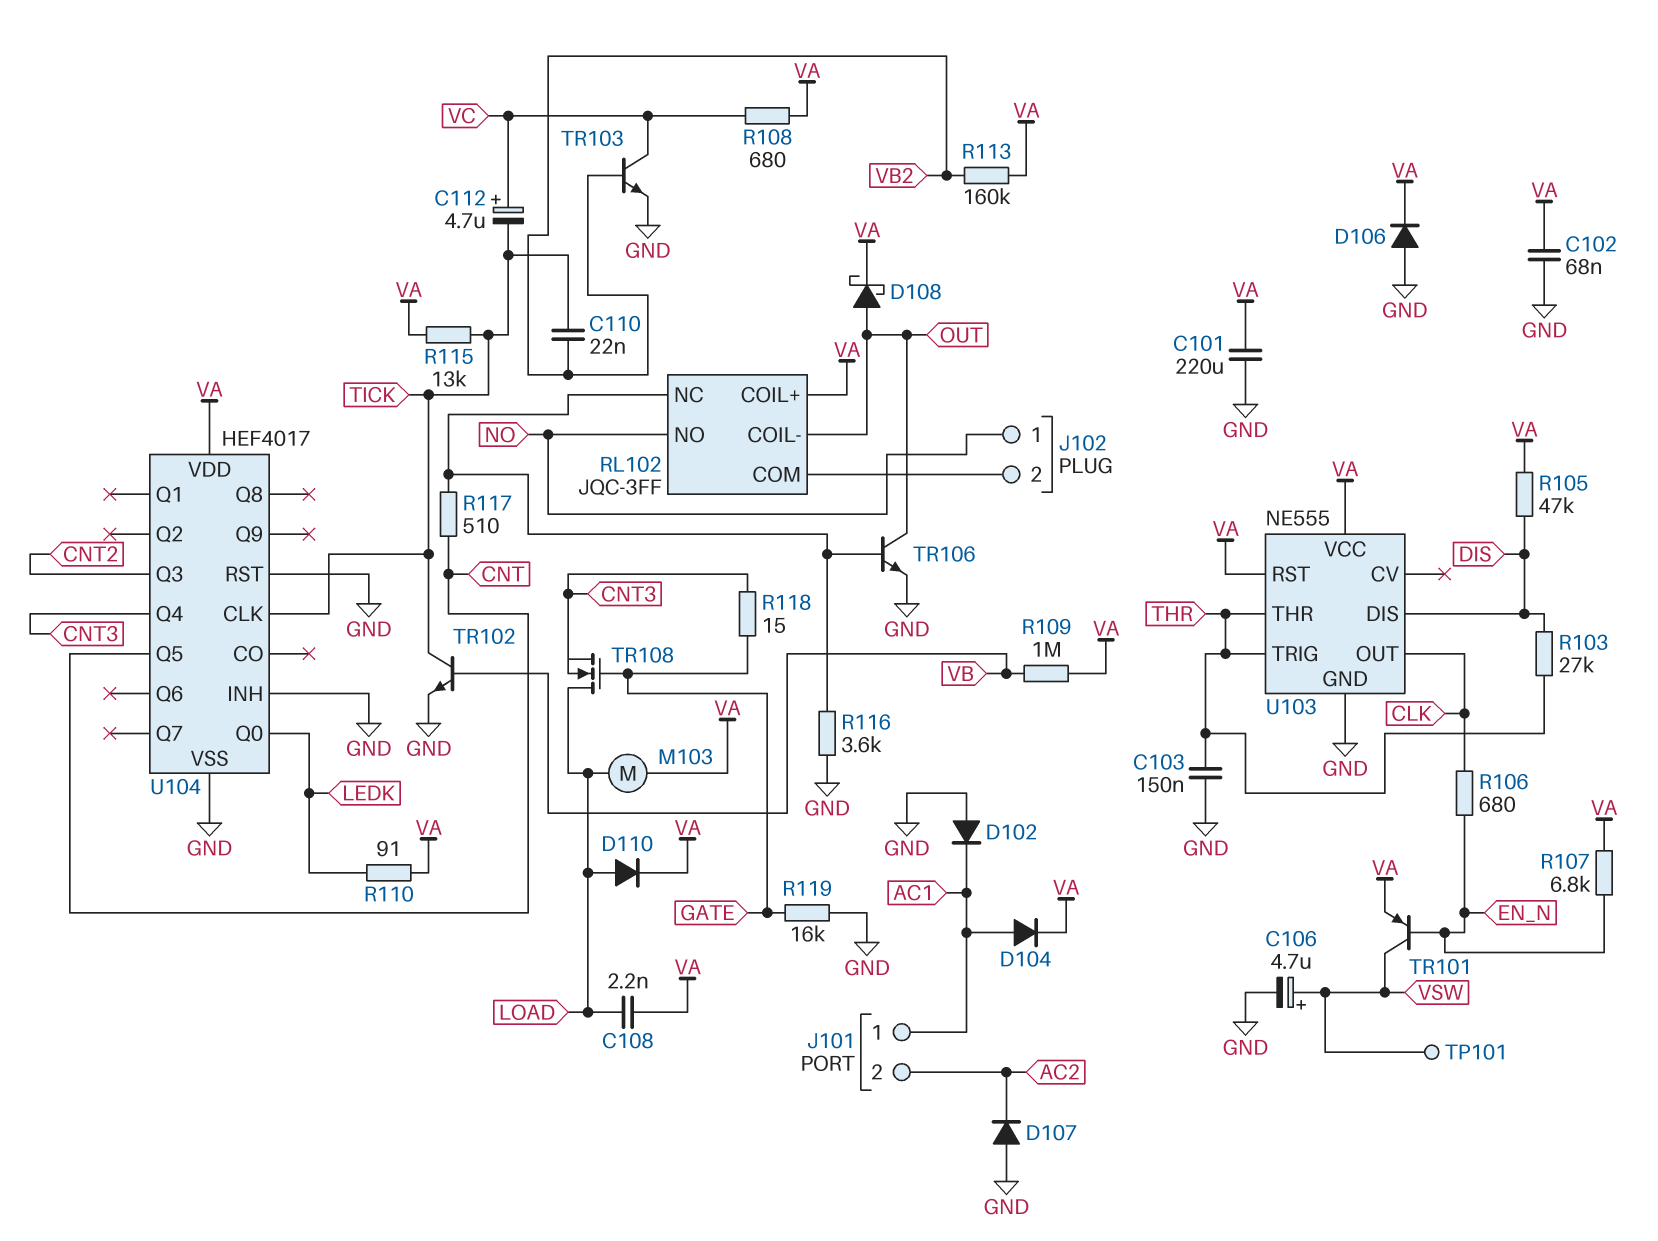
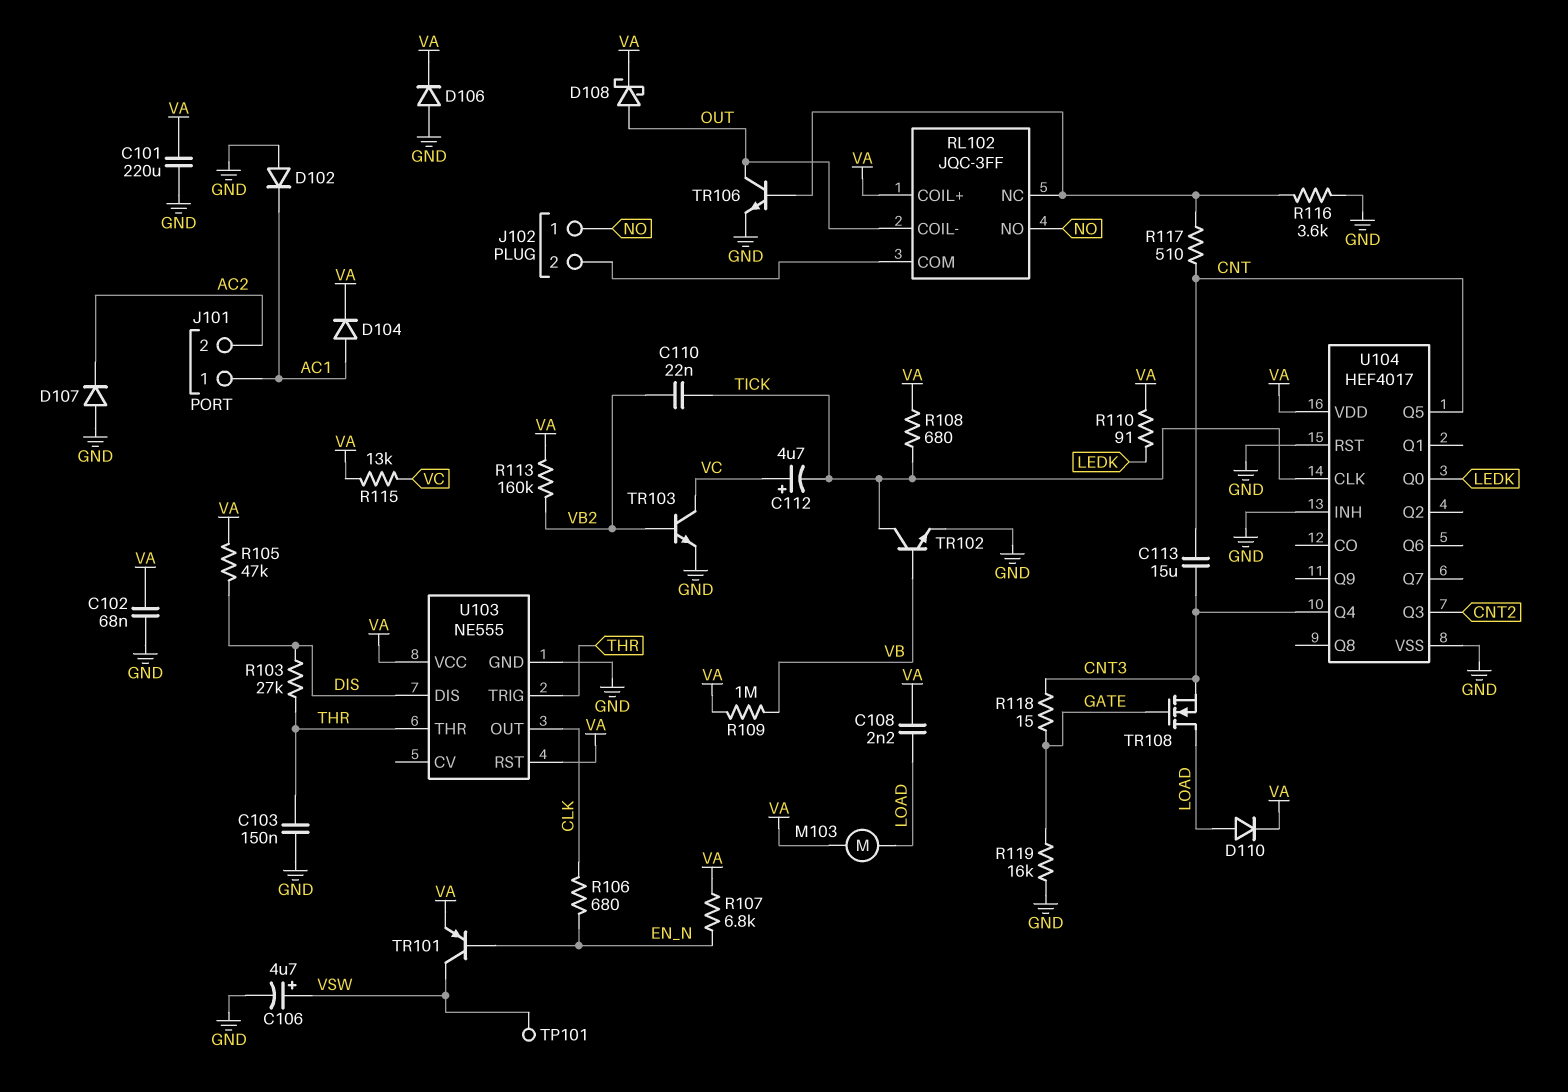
C113: none -> 15uF (CNT, CNT3)
R108: 680 (VA, VC) -> 680 (TICK, VA)
R115: 13k (TICK, VA) -> 13k (VA, VC)

